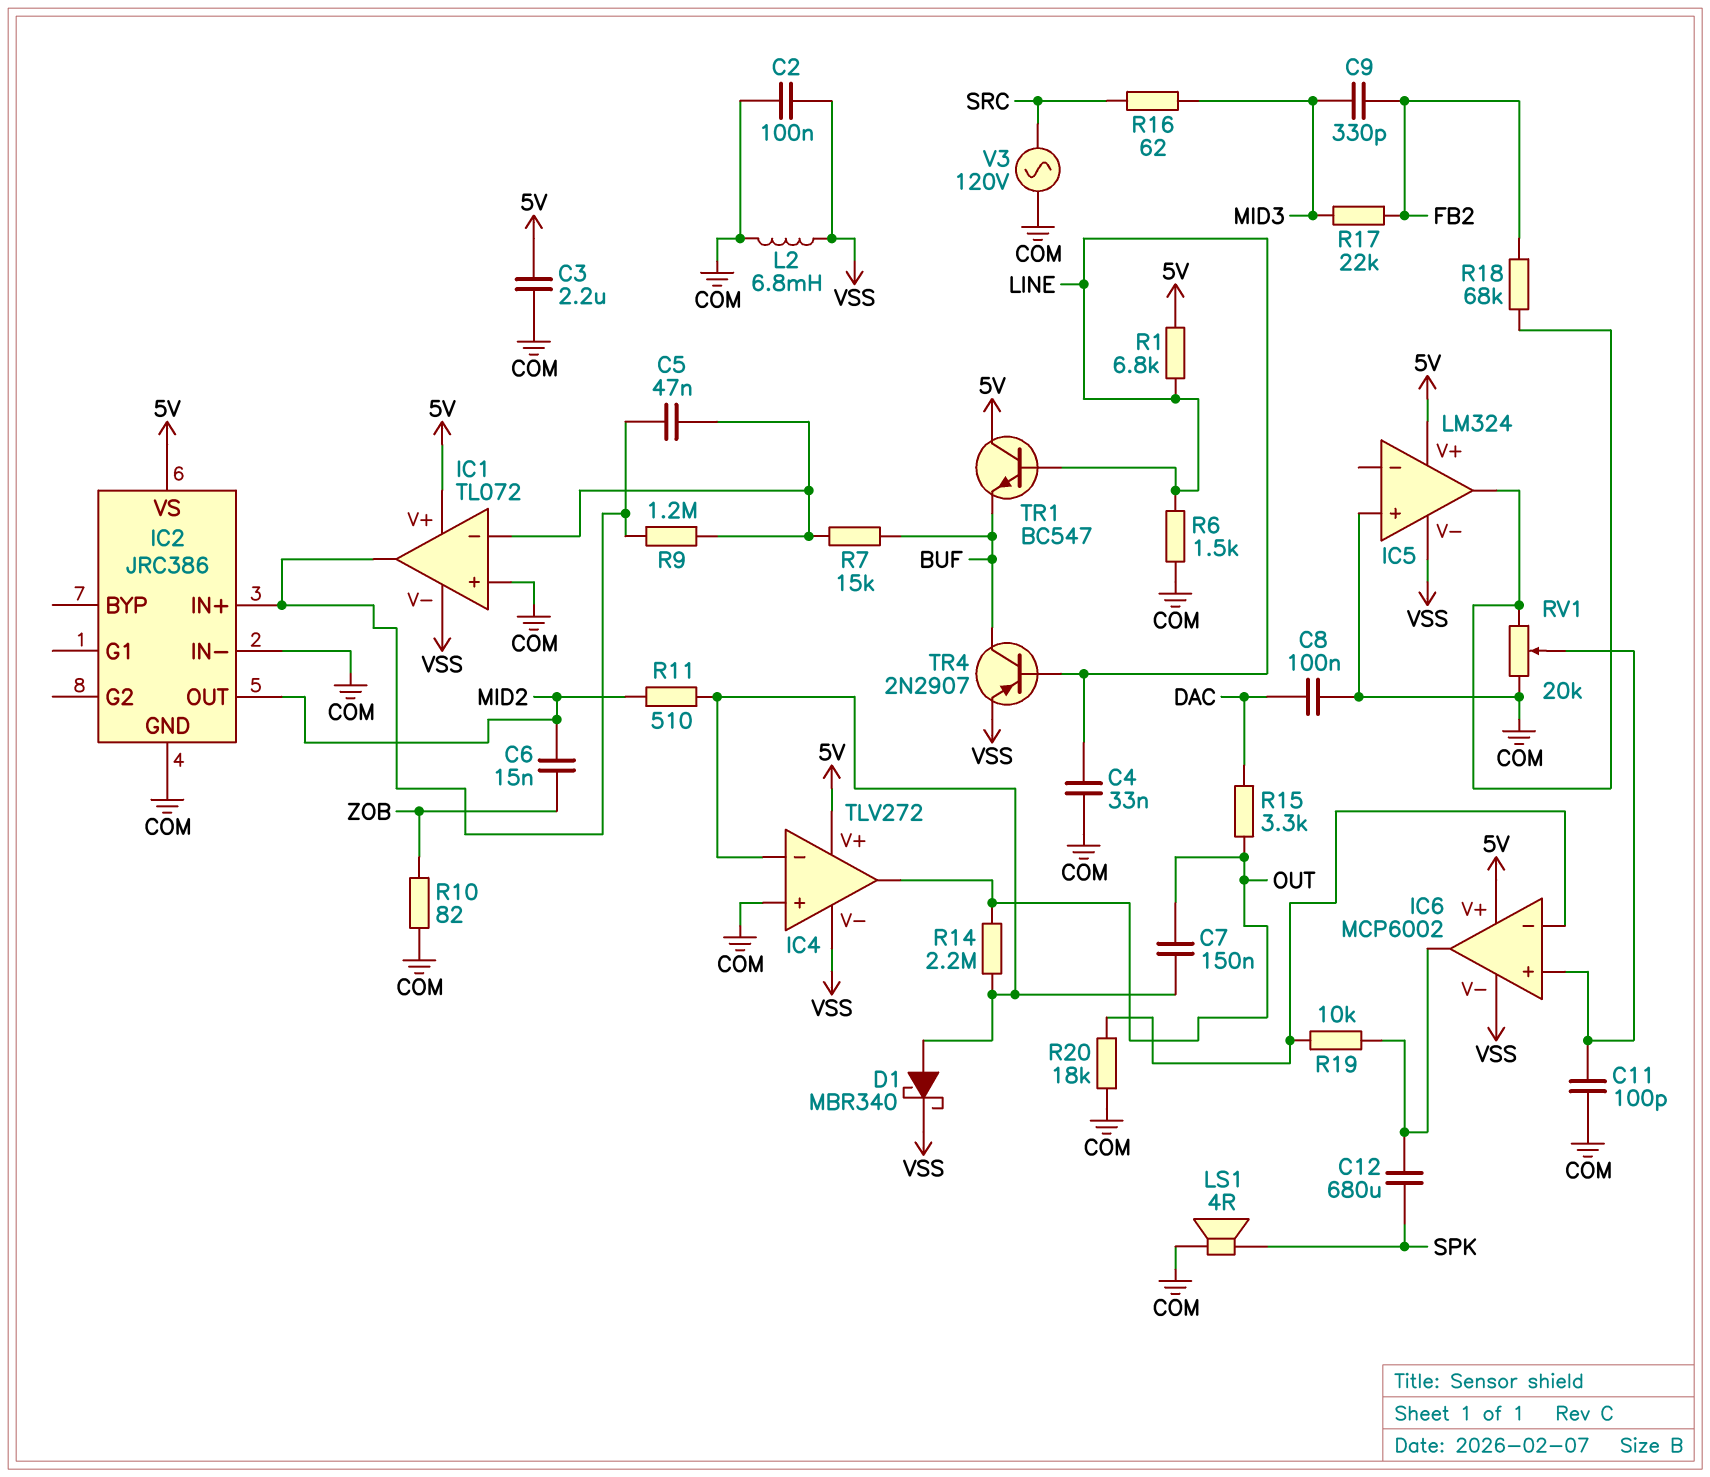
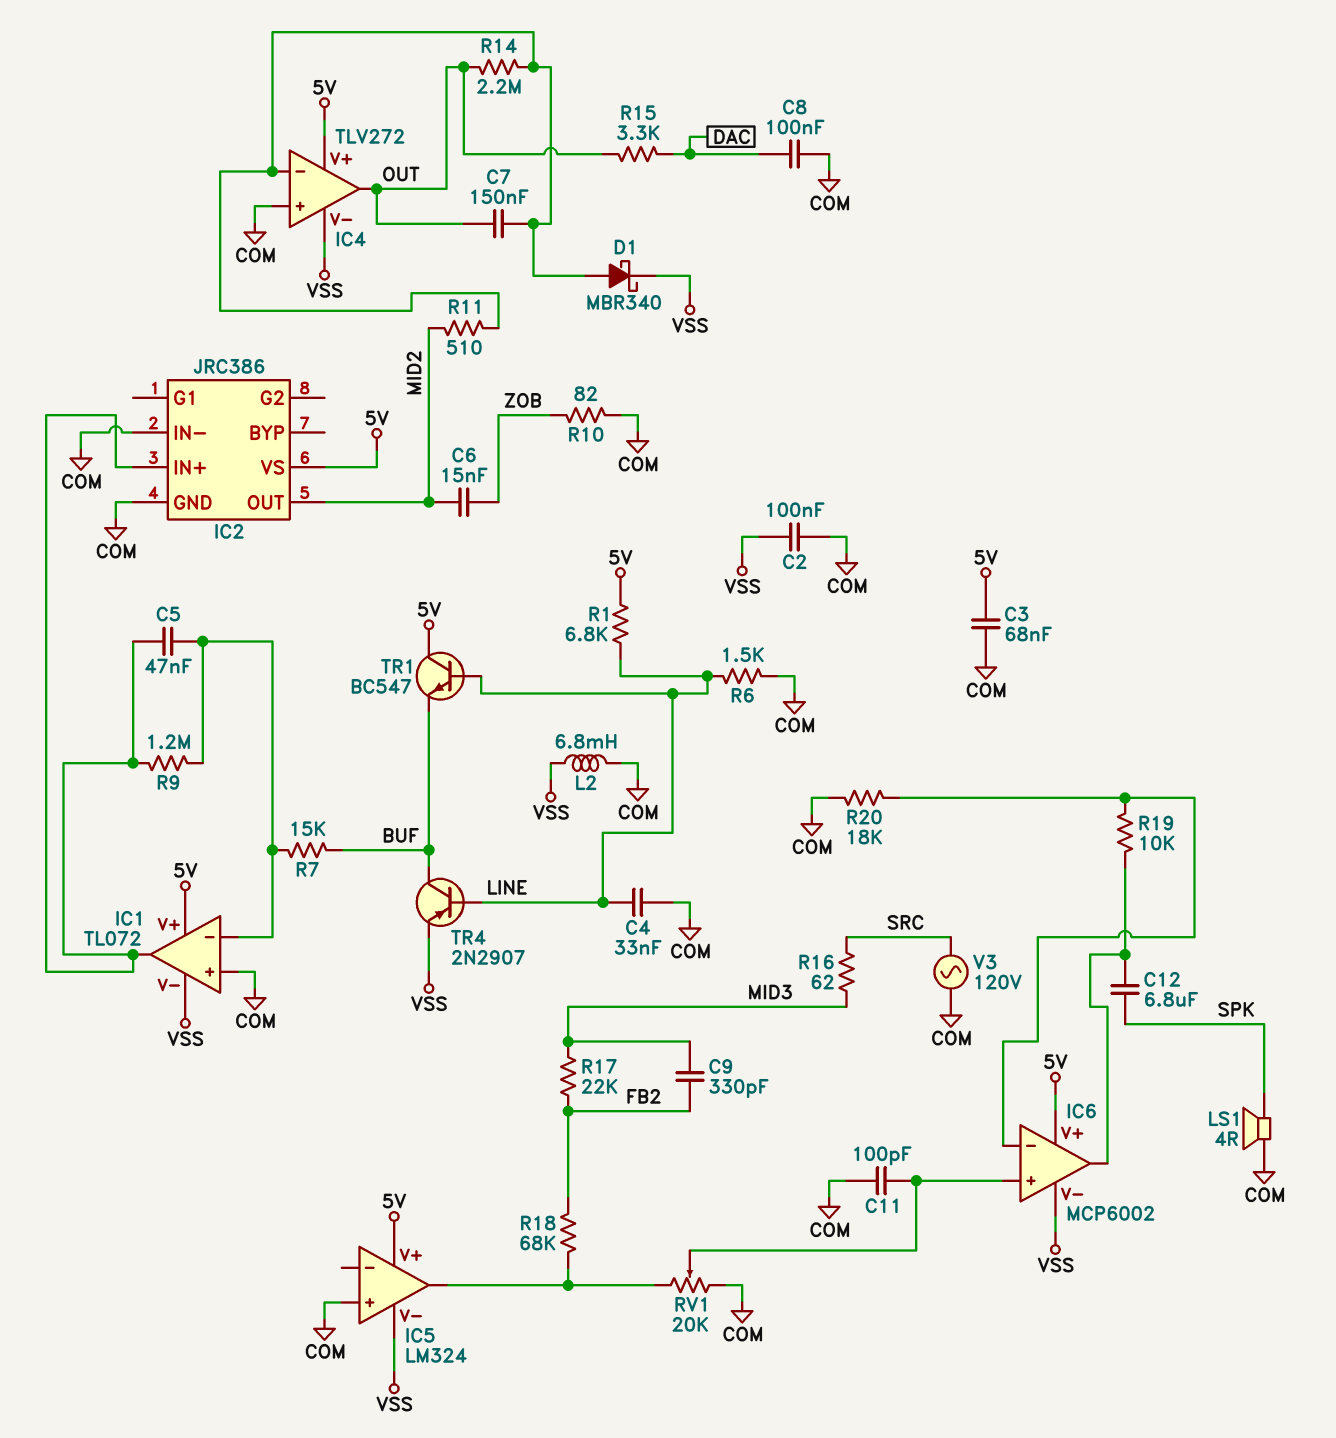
C3: 2.2uF (5V, COM) -> 68nF (5V, COM)
C12: 680uF (IC6/out, SPK) -> 6.8uF (IC6/out, SPK)

